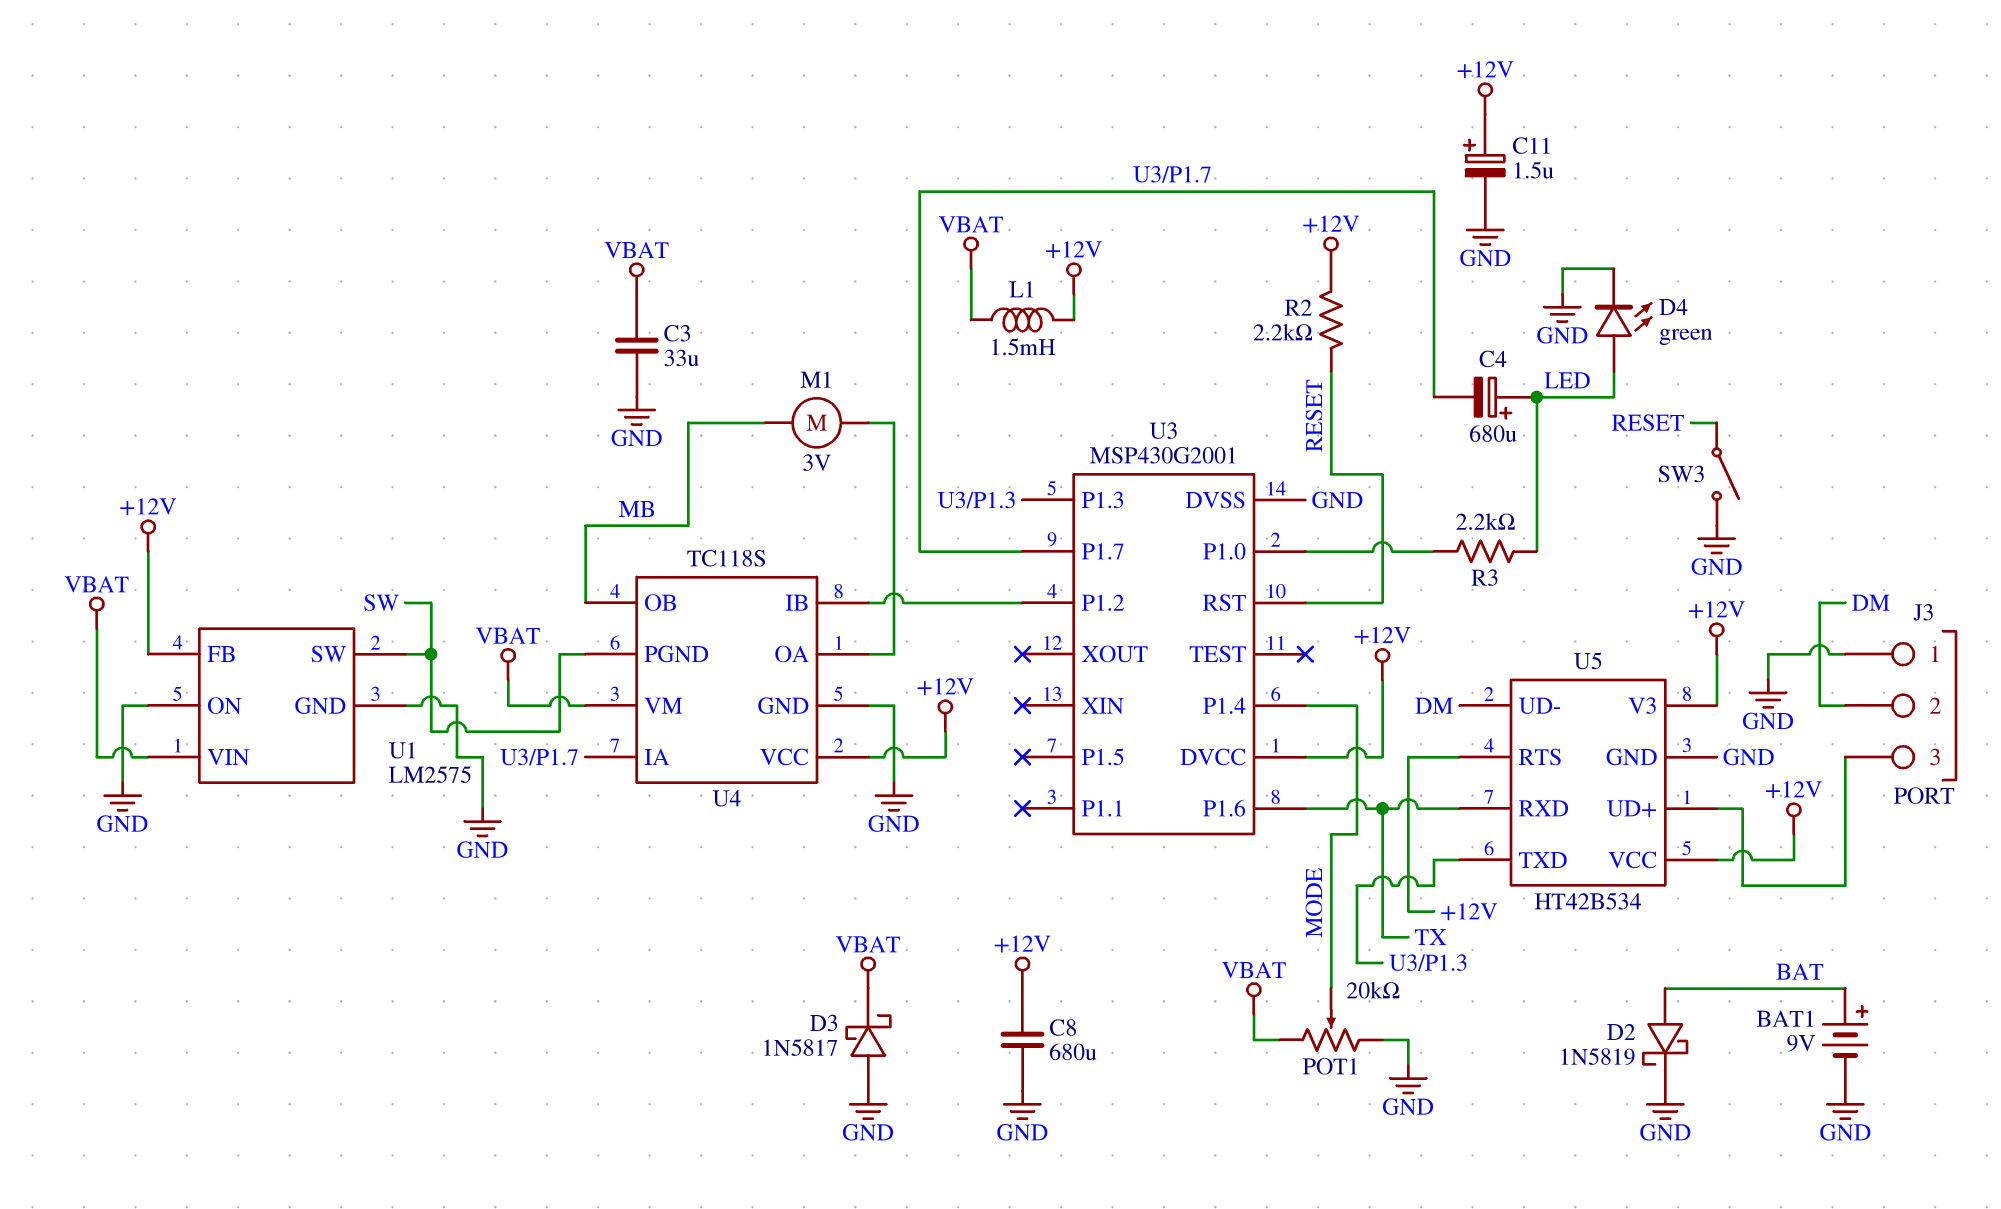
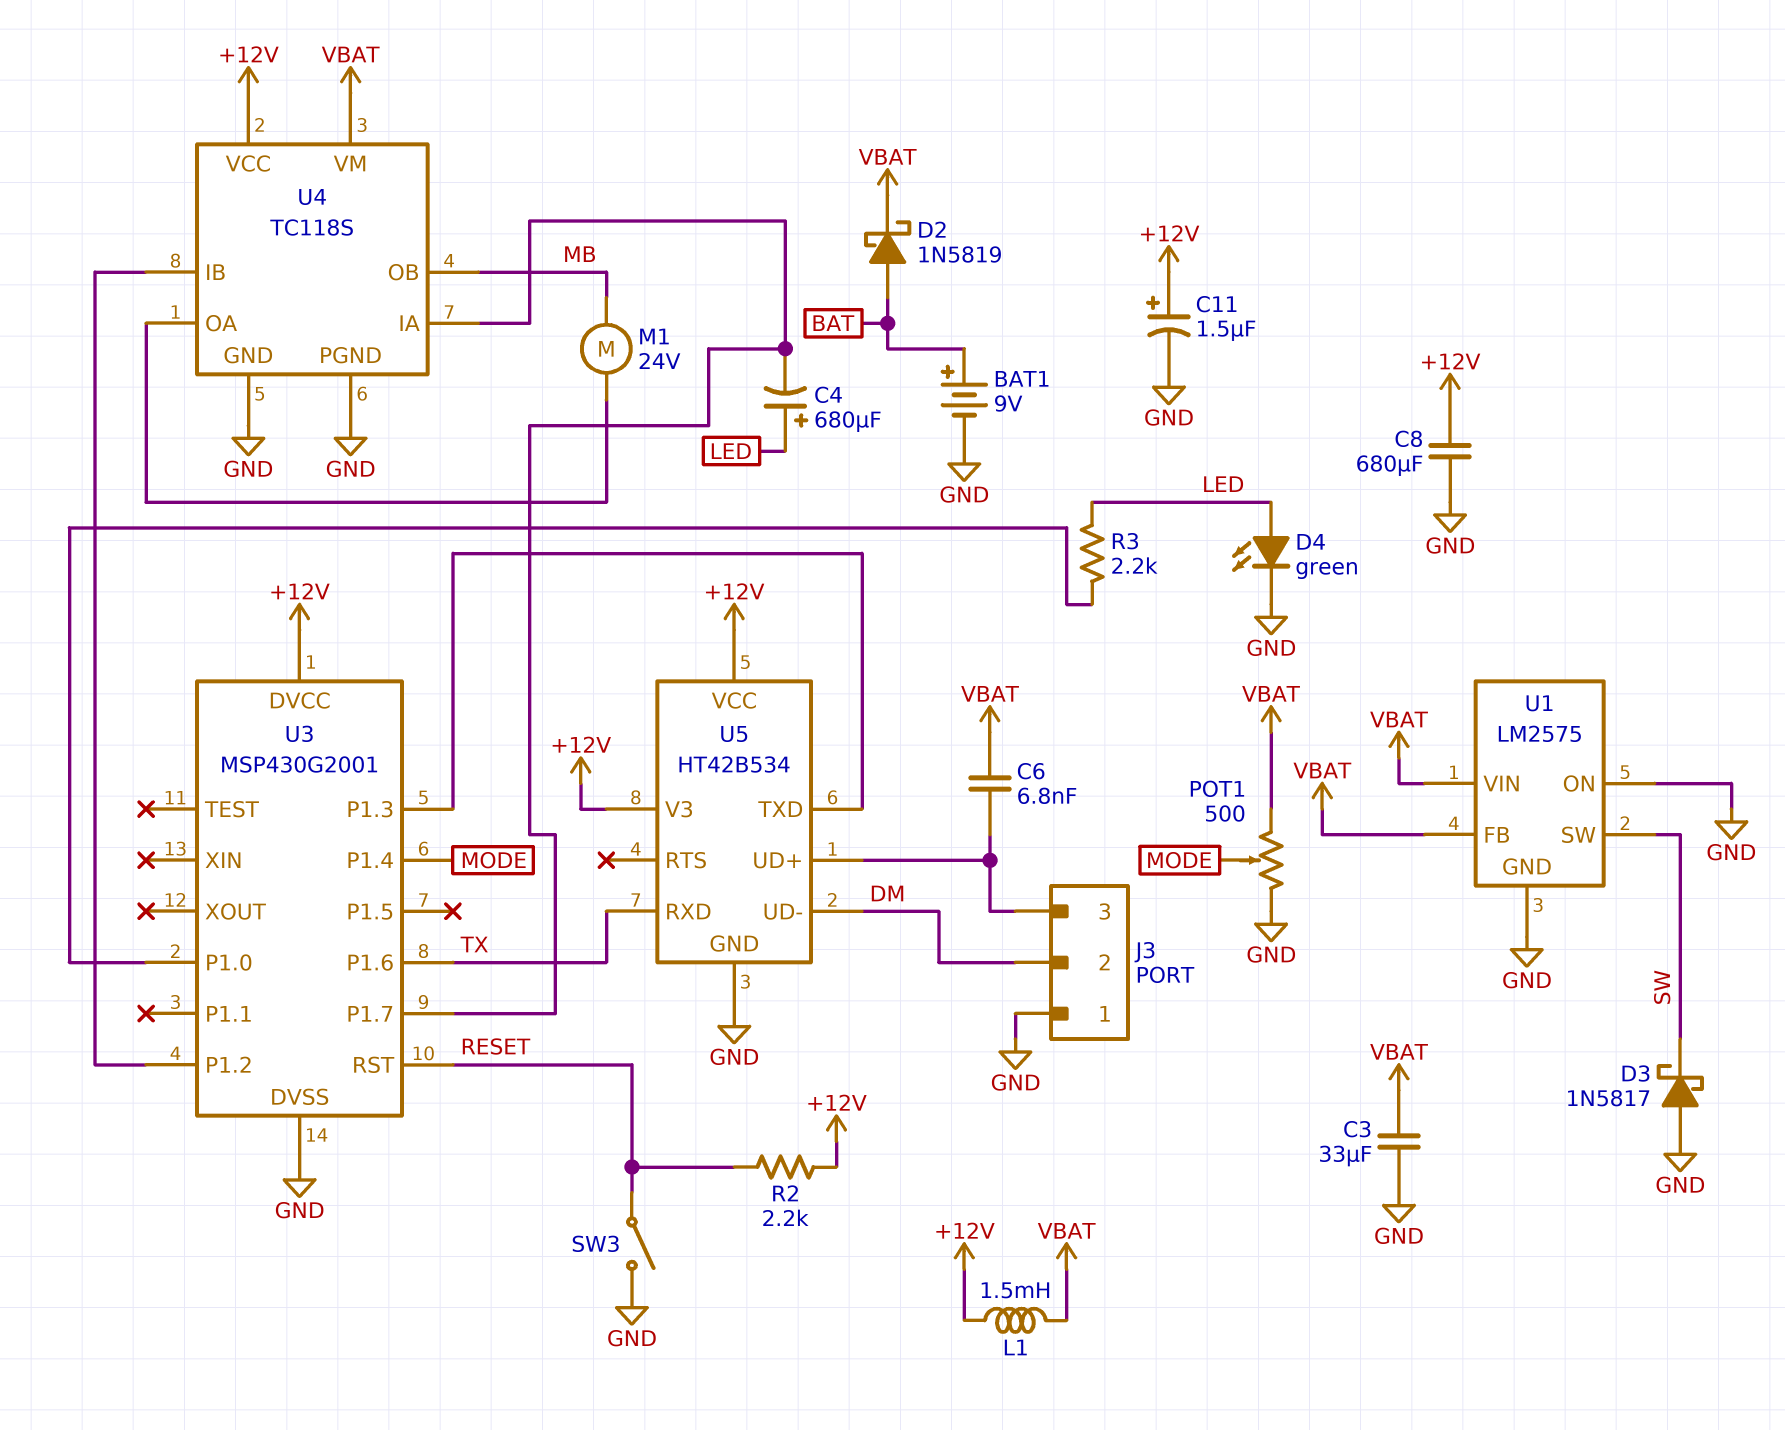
C6: none -> 6.8nF (J3/3, VBAT)
D2: schottky 1N5819 (A BAT, K GND) -> schottky 1N5819 (A BAT, K VBAT)
D3: schottky 1N5817 (A GND, K VBAT) -> schottky 1N5817 (A GND, K SW)
M1: motor 3V (MB, U4/OA) -> motor 24V (MB, U4/OA)
POT1: 20k (GND, VBAT, wiper MODE) -> 500 (GND, VBAT, wiper MODE)
U1 pin FB: +12V -> VBAT
U4 pin PGND: SW -> GND
U5 pin RTS: +12V -> none

